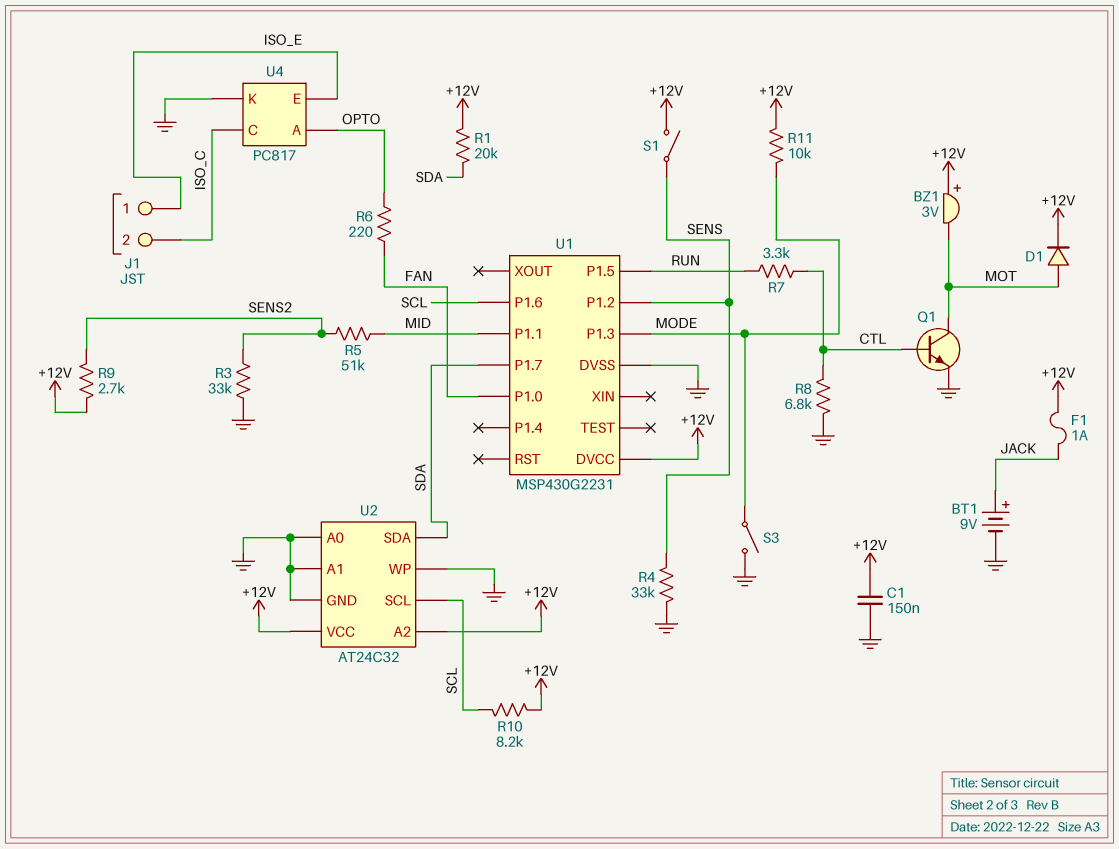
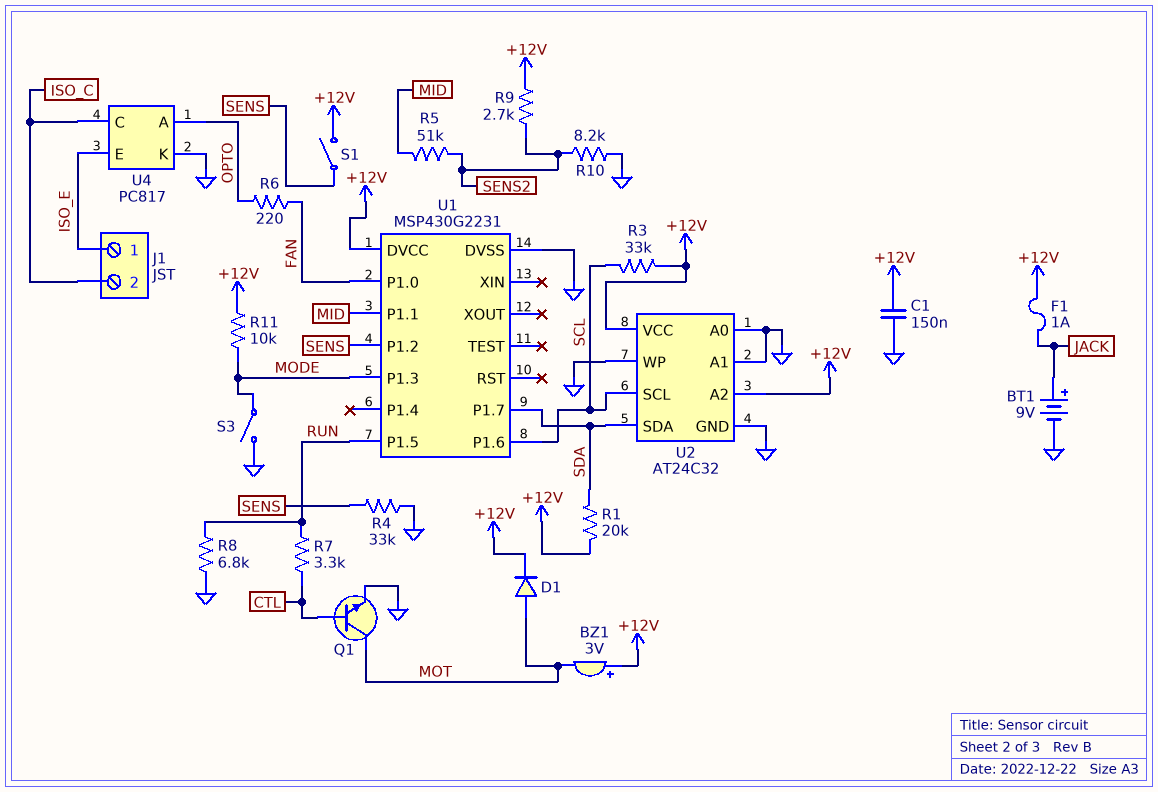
R3: 33k (GND, SENS2) -> 33k (+12V, SCL)
R8: 6.8k (CTL, GND) -> 6.8k (GND, RUN)
R10: 8.2k (+12V, SCL) -> 8.2k (GND, SENS2)

